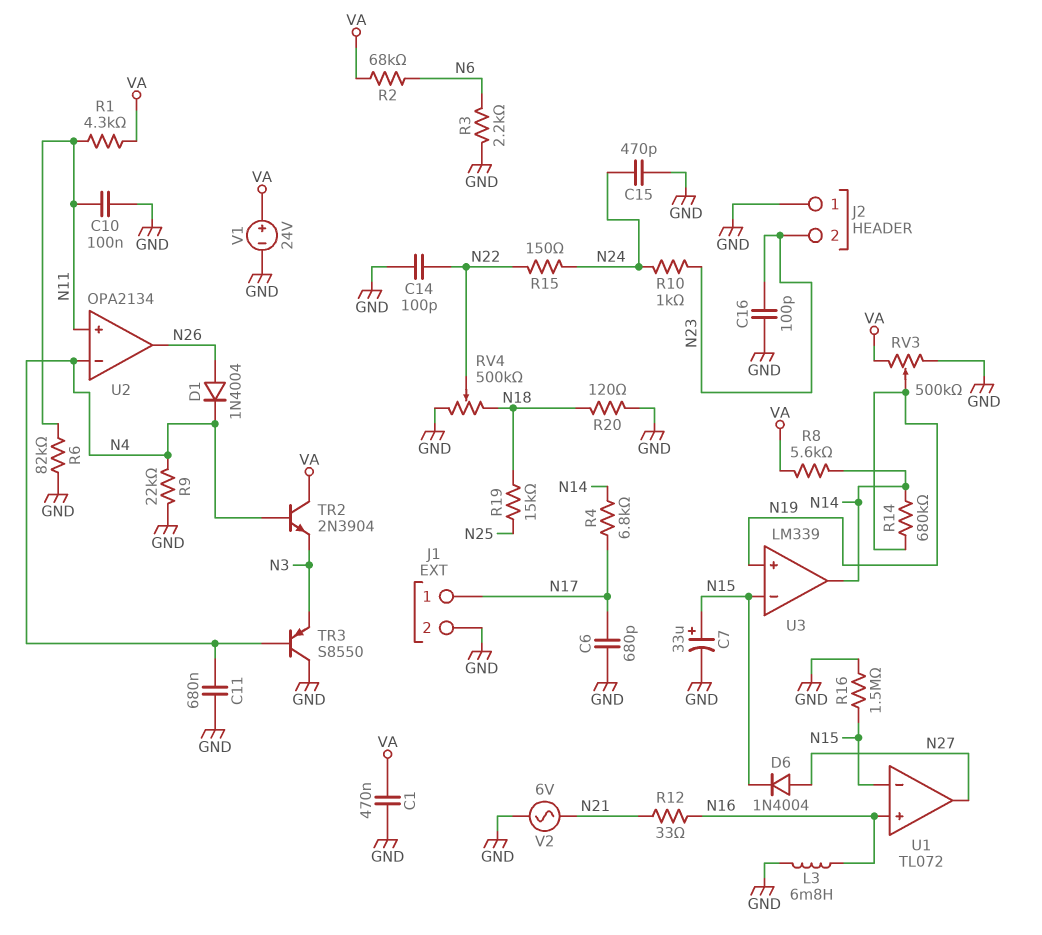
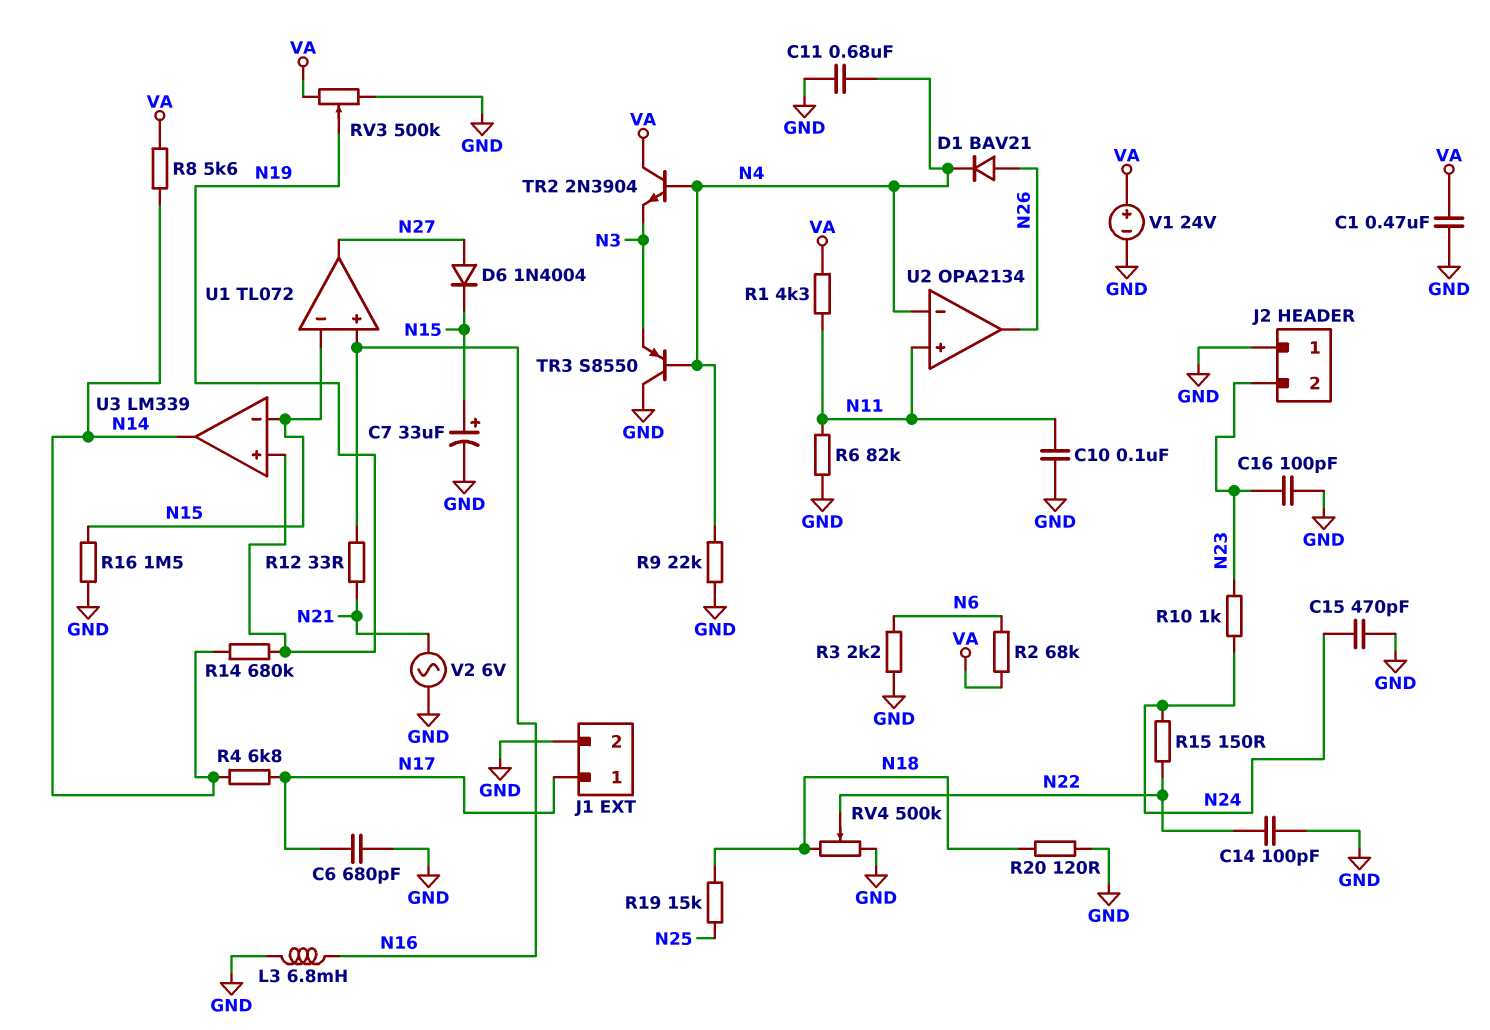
D1: diode 1N4004 (A N26, K N4) -> diode BAV21 (A N26, K N4)

